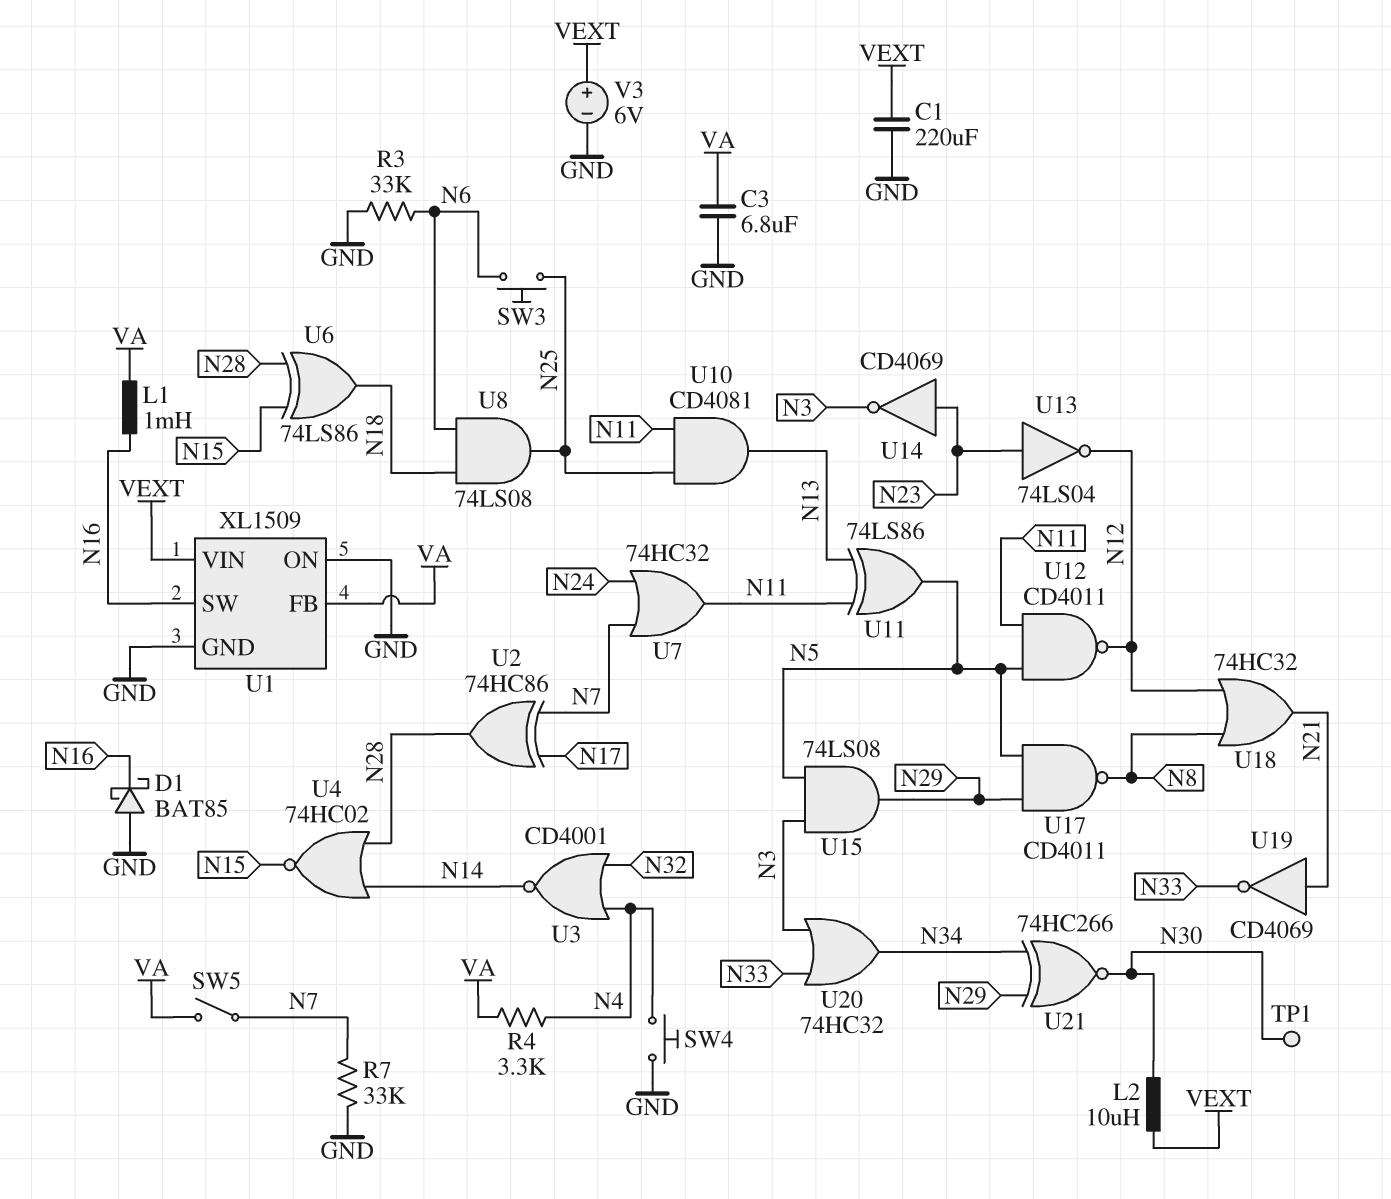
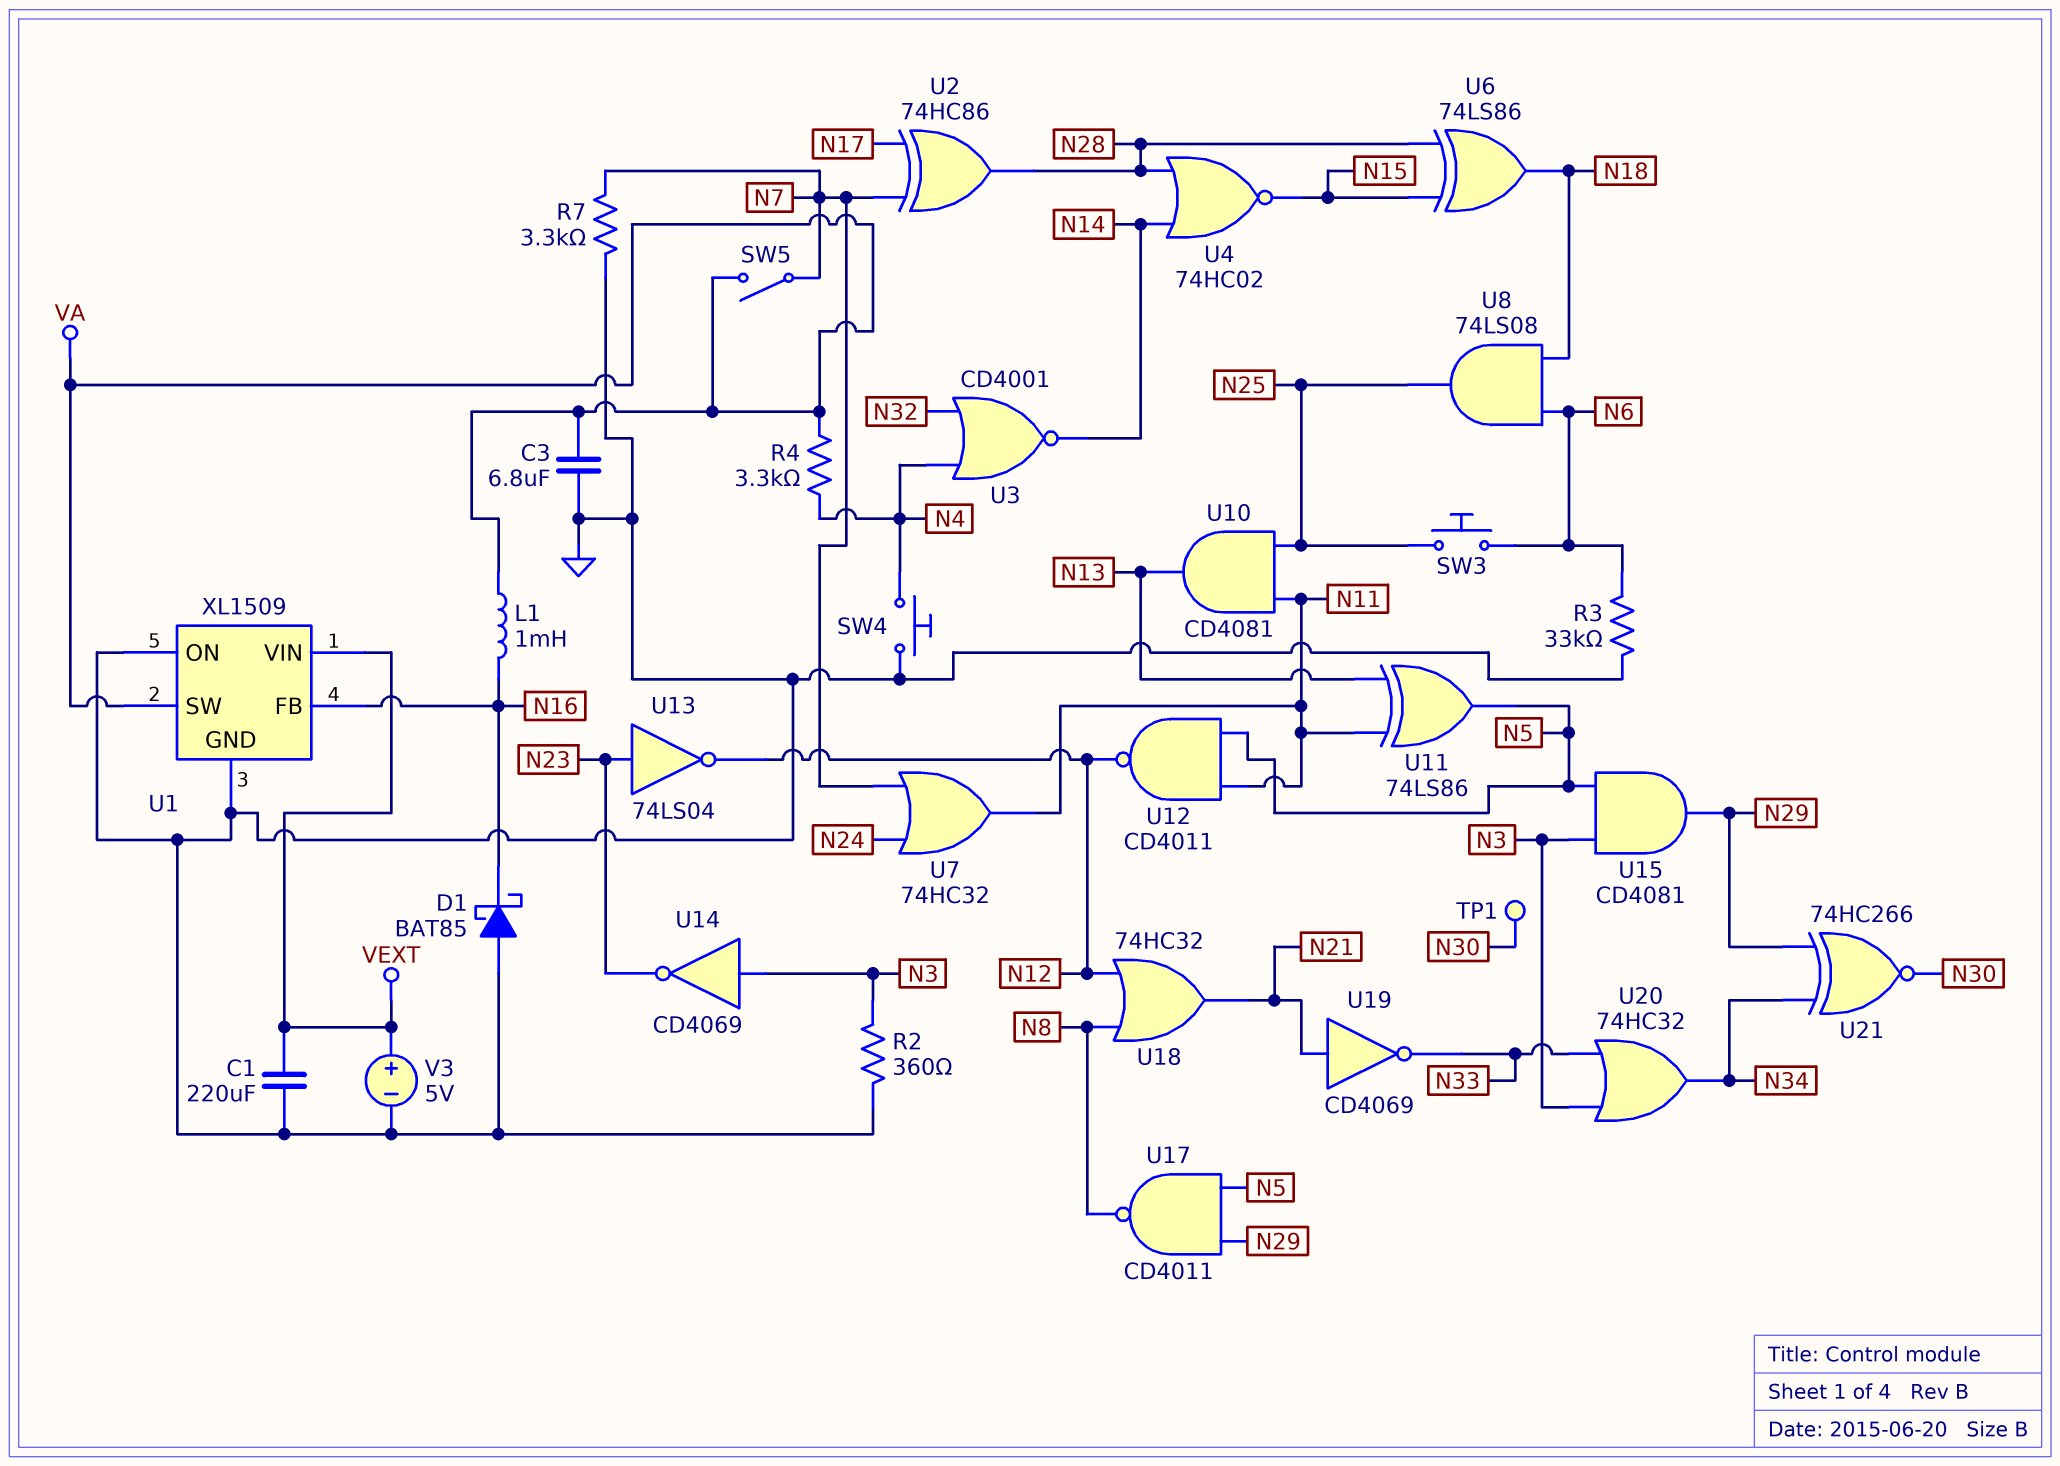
L2: 10uH (N30, VEXT) -> none
R2: none -> 360 (GND, N3)
R7: 33k (GND, N7) -> 3.3k (GND, N7)
U1 pin FB: VA -> N16
U1 pin SW: N16 -> VA
U14: NOT CD4069 (in N23, out N3) -> NOT CD4069 (in N3, out N23)
U15: AND 74LS08 (in N3, in N5, out N29) -> AND CD4081 (in N3, in N5, out N29)
V3: 6V (plus VEXT, minus GND) -> 5V (plus VEXT, minus GND)

